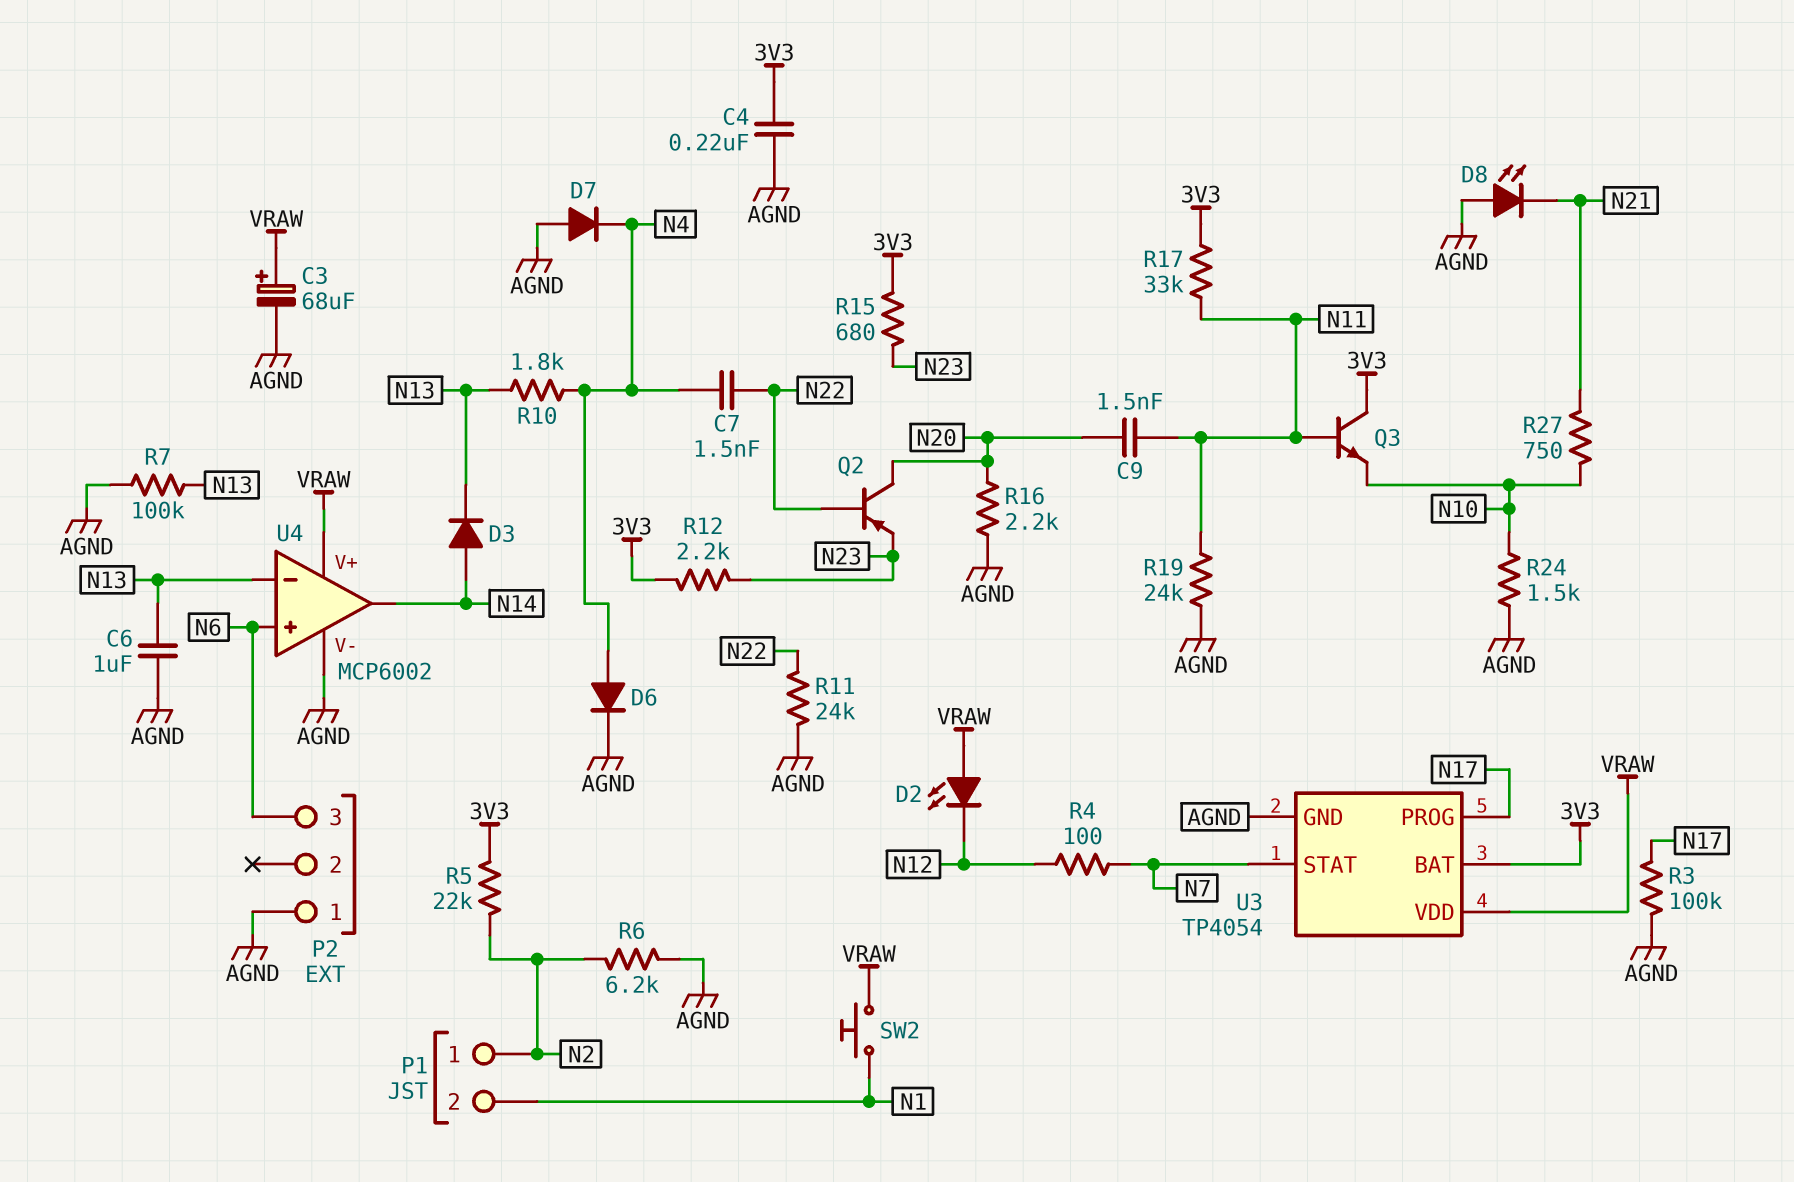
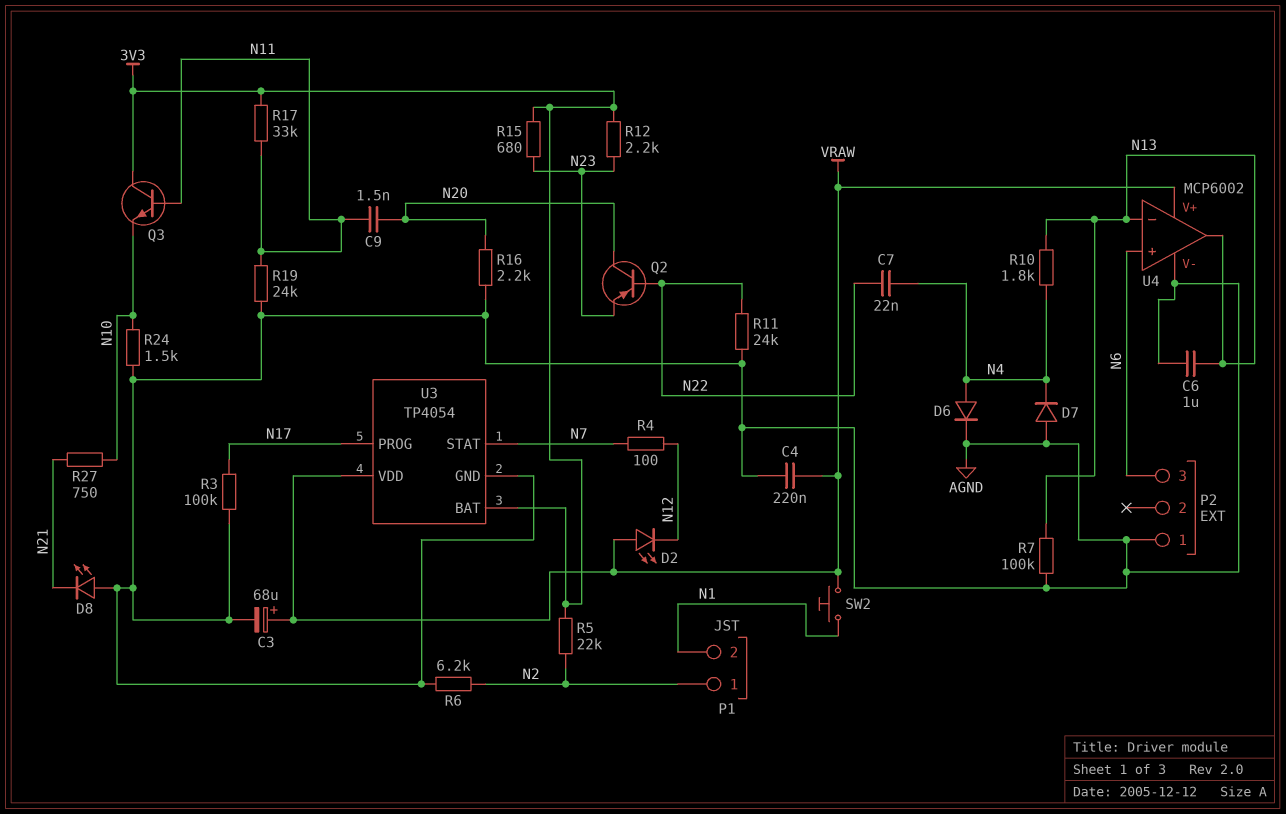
C4: 220nF (3V3, AGND) -> 220nF (AGND, VRAW)
C7: 1.5nF (N4, N22) -> 22nF (N4, N22)
D3: diode (A N14, K N13) -> none
U4 pin out: N14 -> N13

